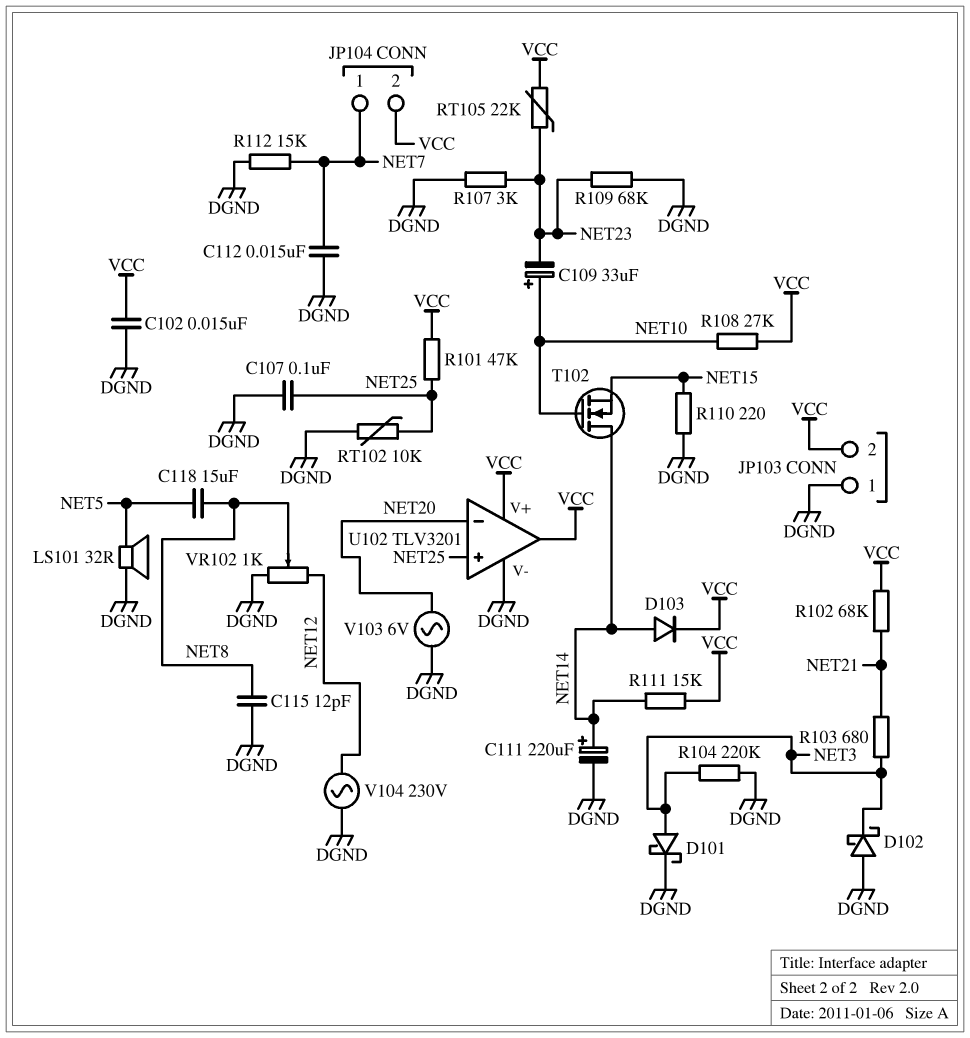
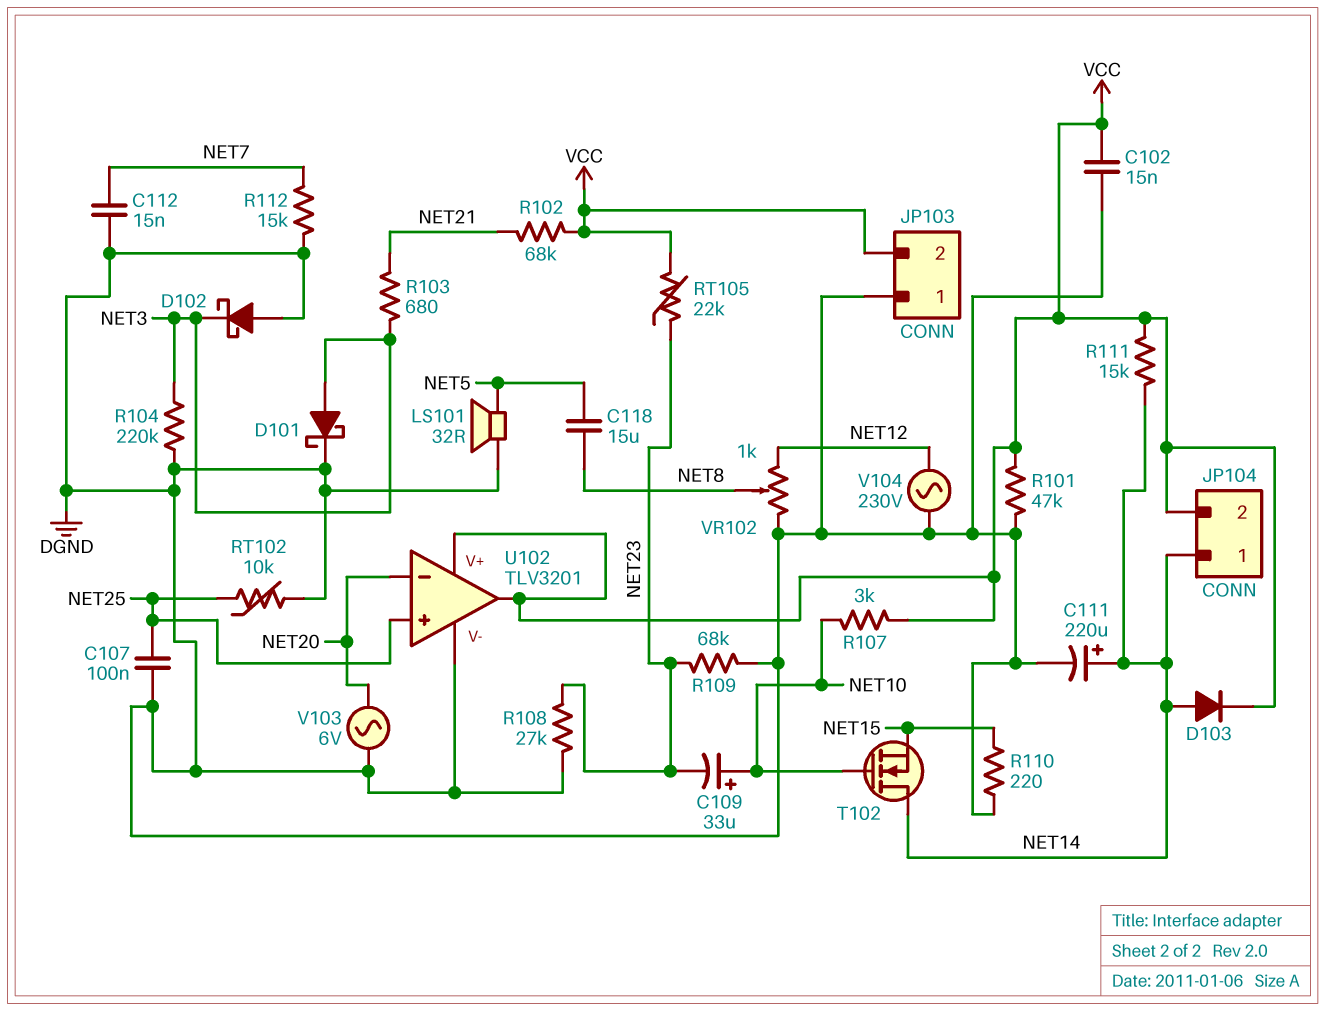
C115: 12pF (DGND, NET8) -> none
JP104 pin 1: NET7 -> NET14
R101: 47k (NET25, VCC) -> 47k (DGND, VCC)
R107: 3k (DGND, NET23) -> 3k (NET10, VCC)
R108: 27k (NET10, VCC) -> 27k (DGND, NET23)

